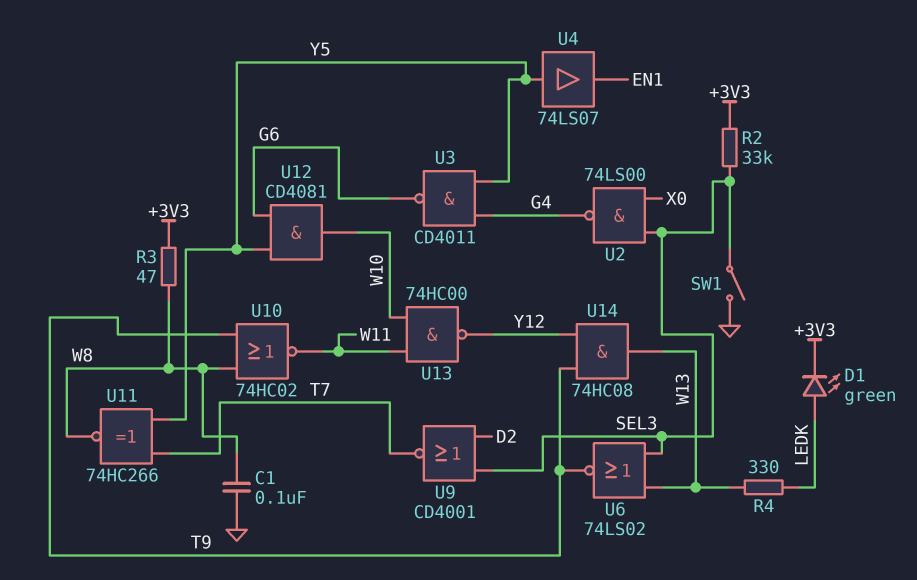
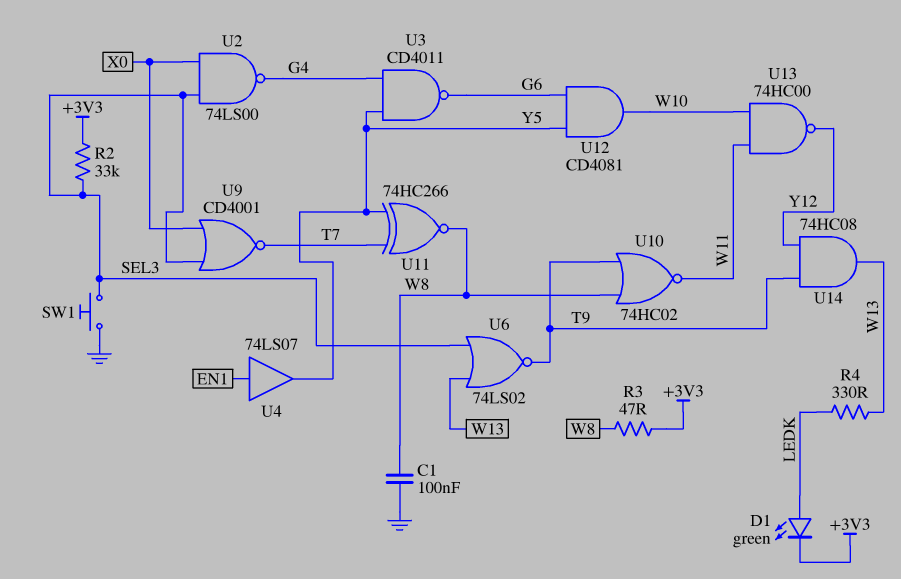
SW1: switch (GND, SEL3) -> button (GND, SEL3)
U4: buffer 74LS07 (in Y5, out EN1) -> buffer 74LS07 (in EN1, out Y5)
U9: NOR CD4001 (in D2, in SEL3, out T7) -> NOR CD4001 (in SEL3, in X0, out T7)

